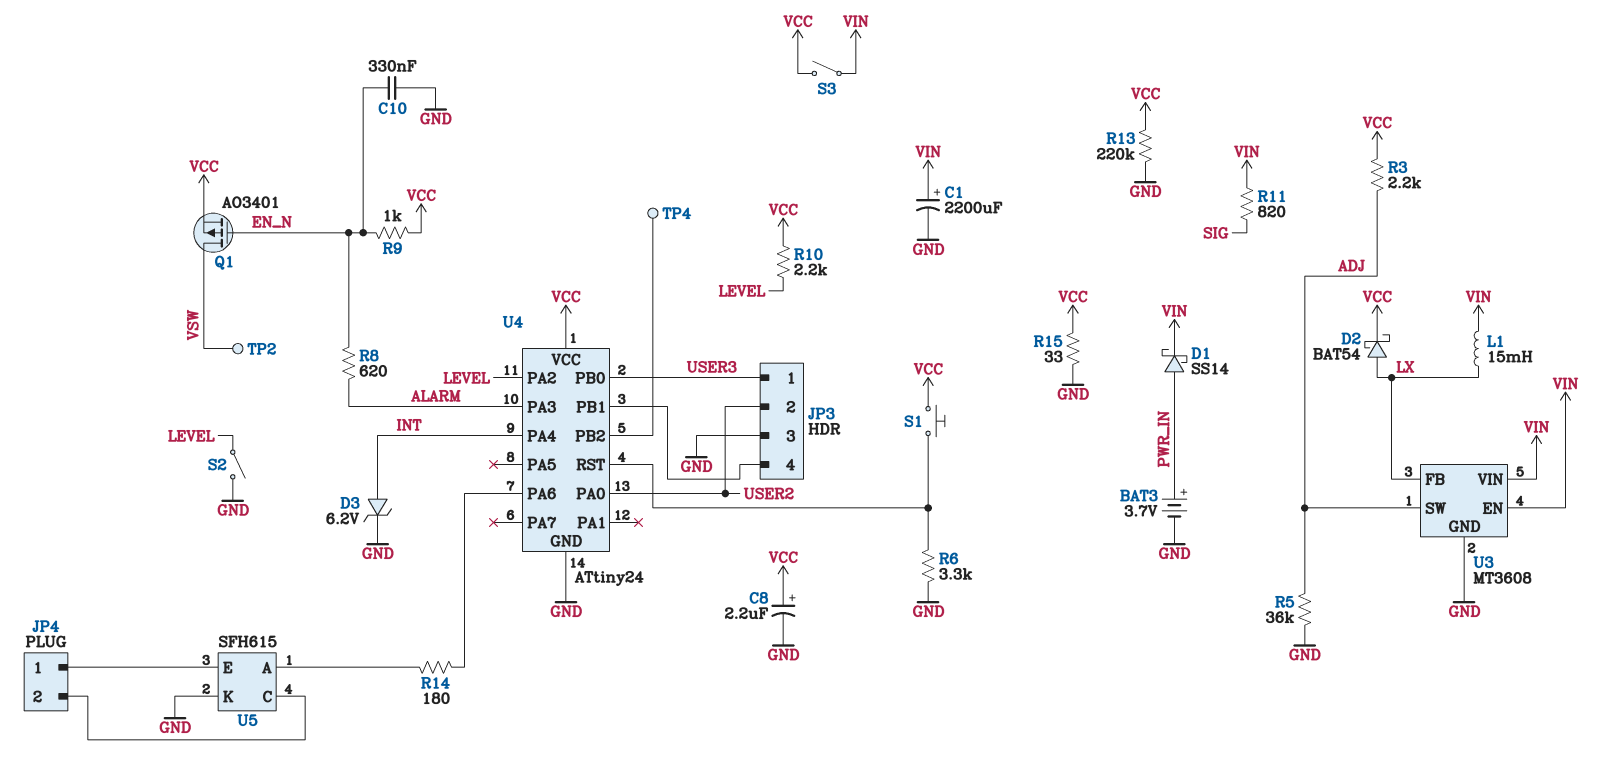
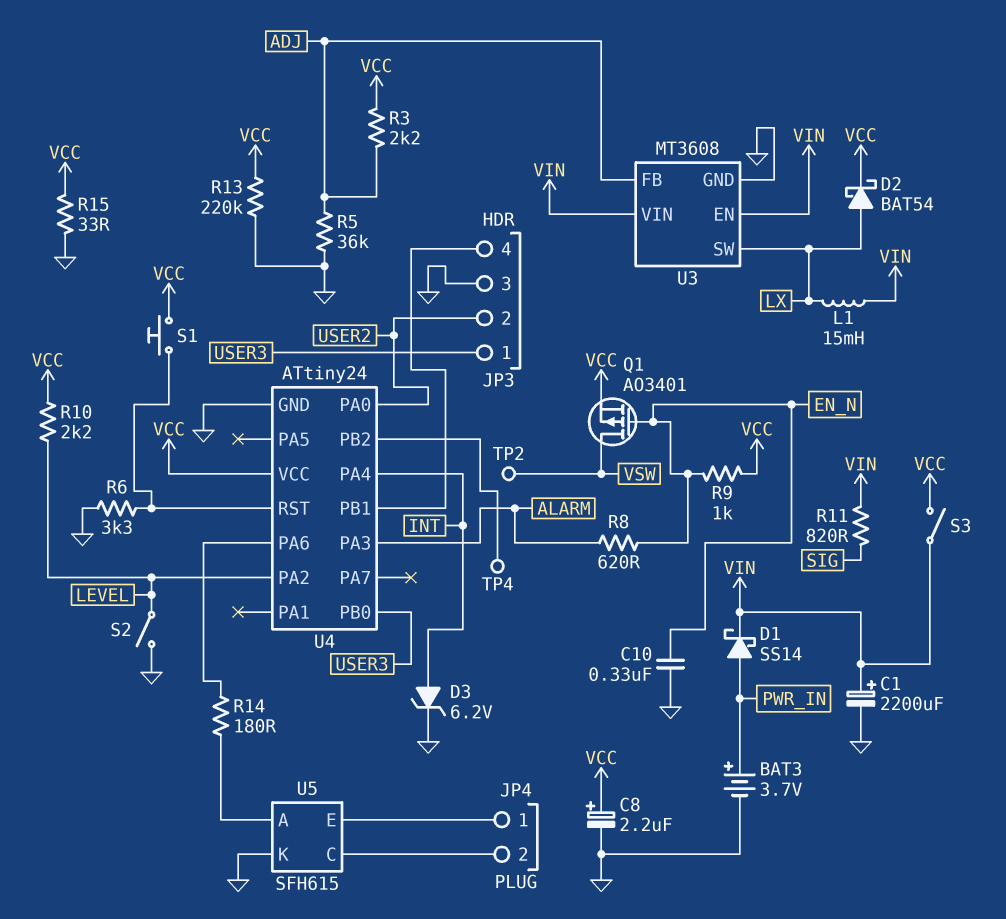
U3 pin FB: LX -> ADJ
U3 pin SW: ADJ -> LX

